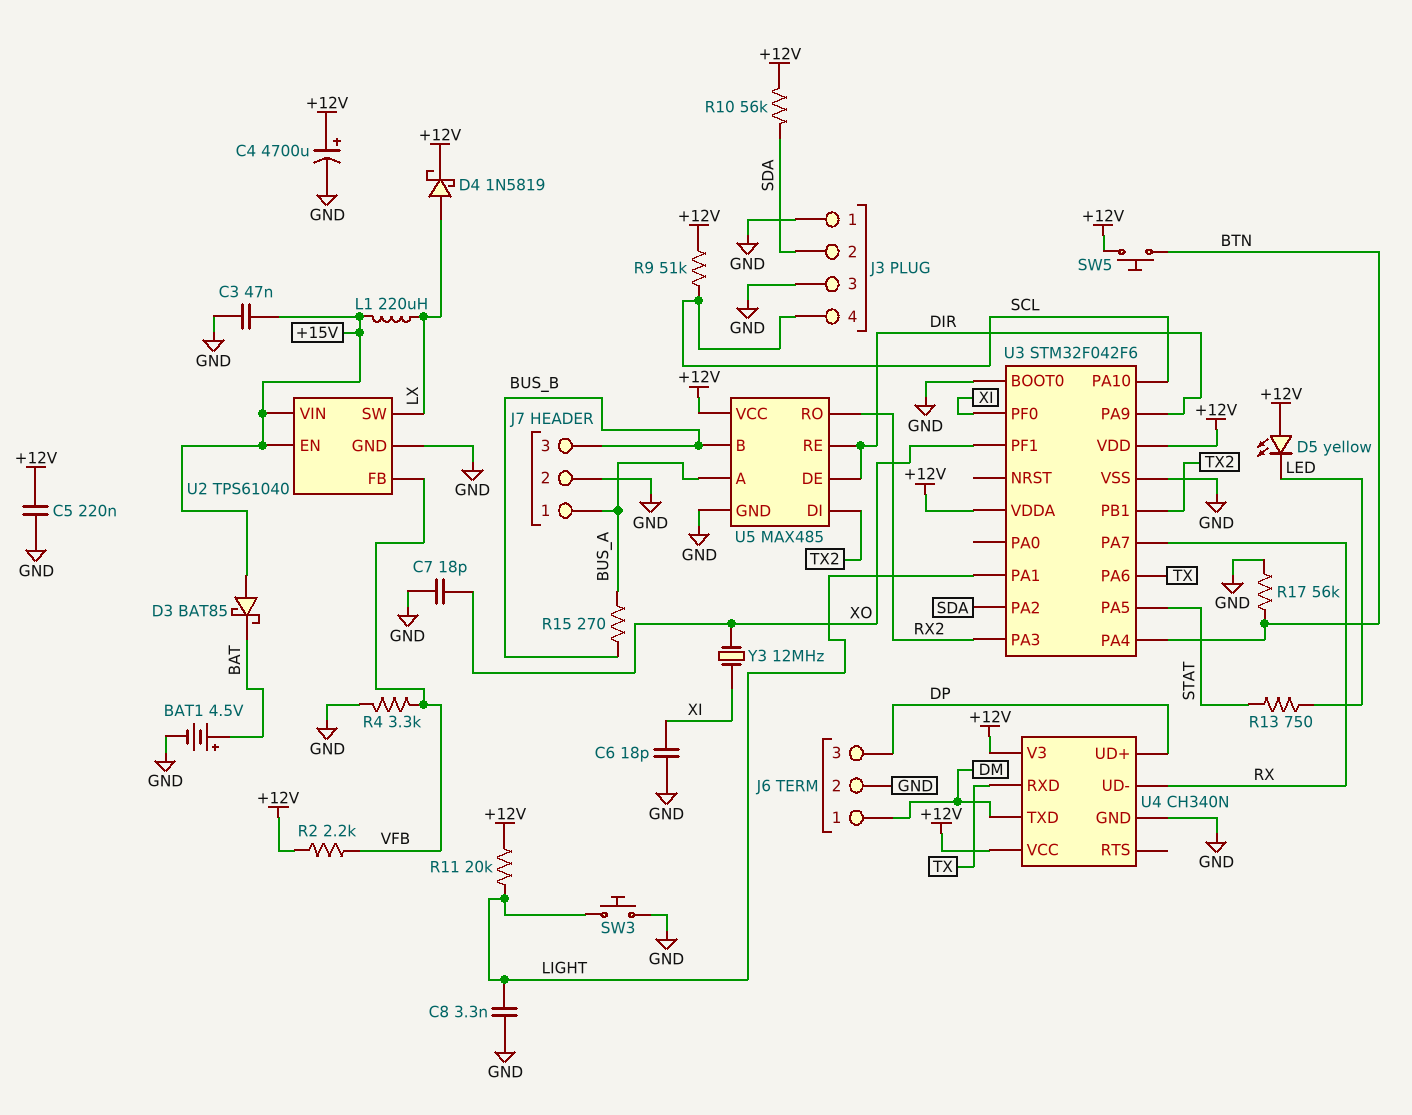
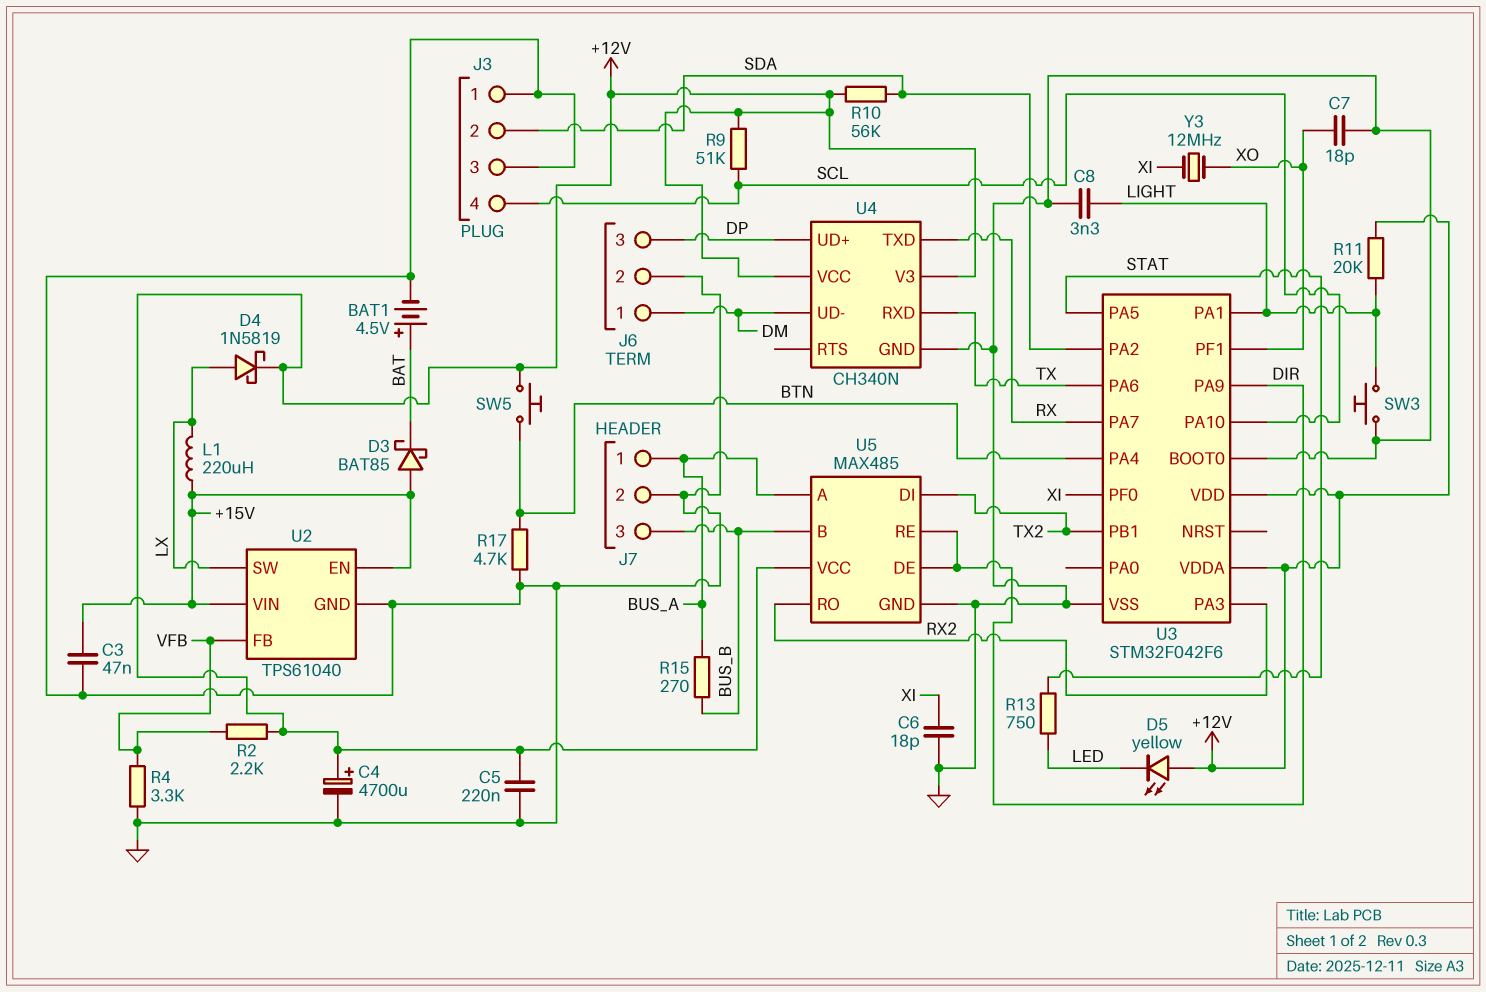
R17: 56k (BTN, GND) -> 4.7k (BTN, GND)
U4 pin TXD: DM -> RX
U4 pin UD-: RX -> DM

